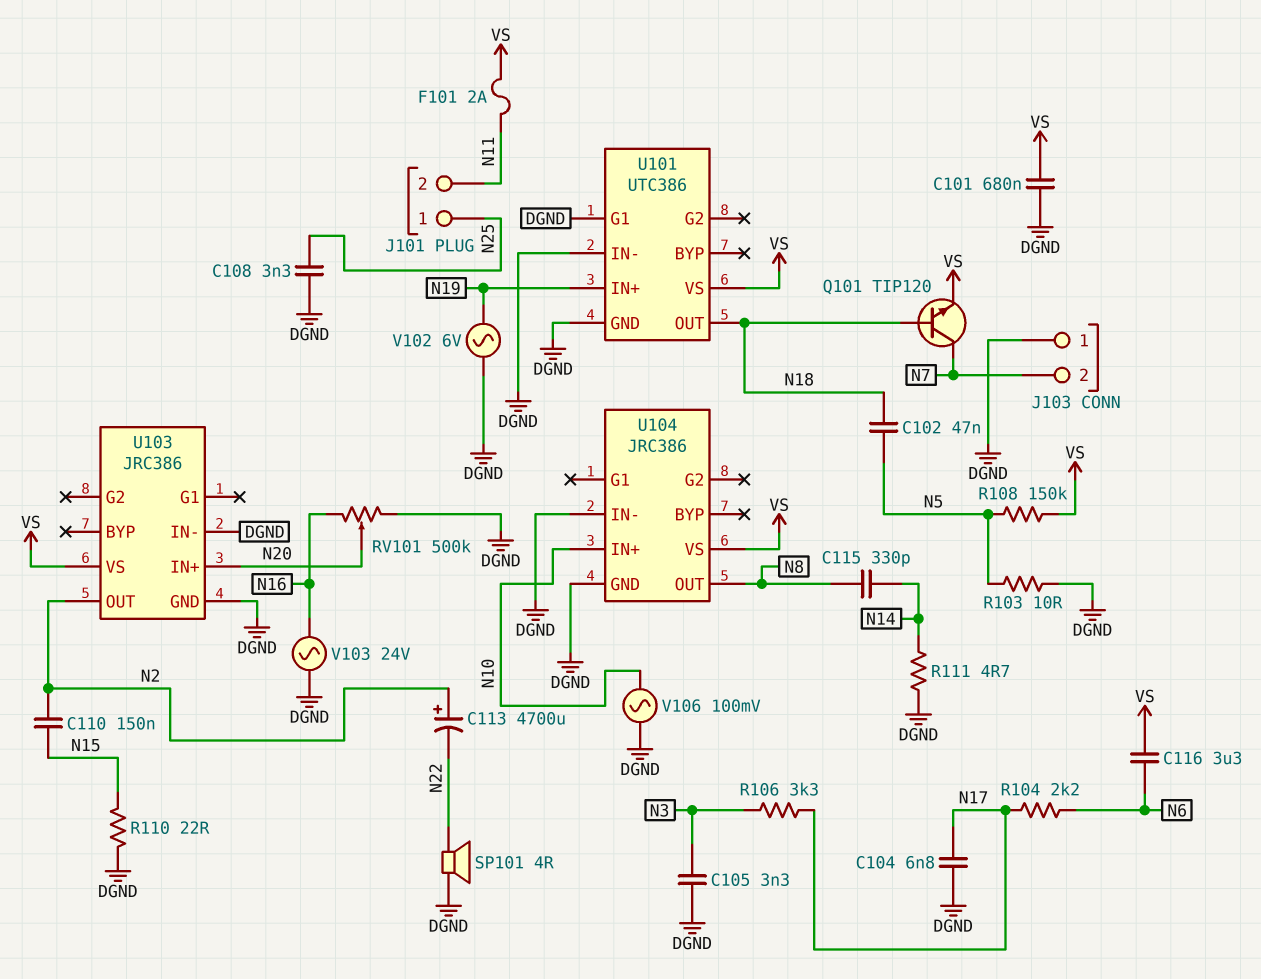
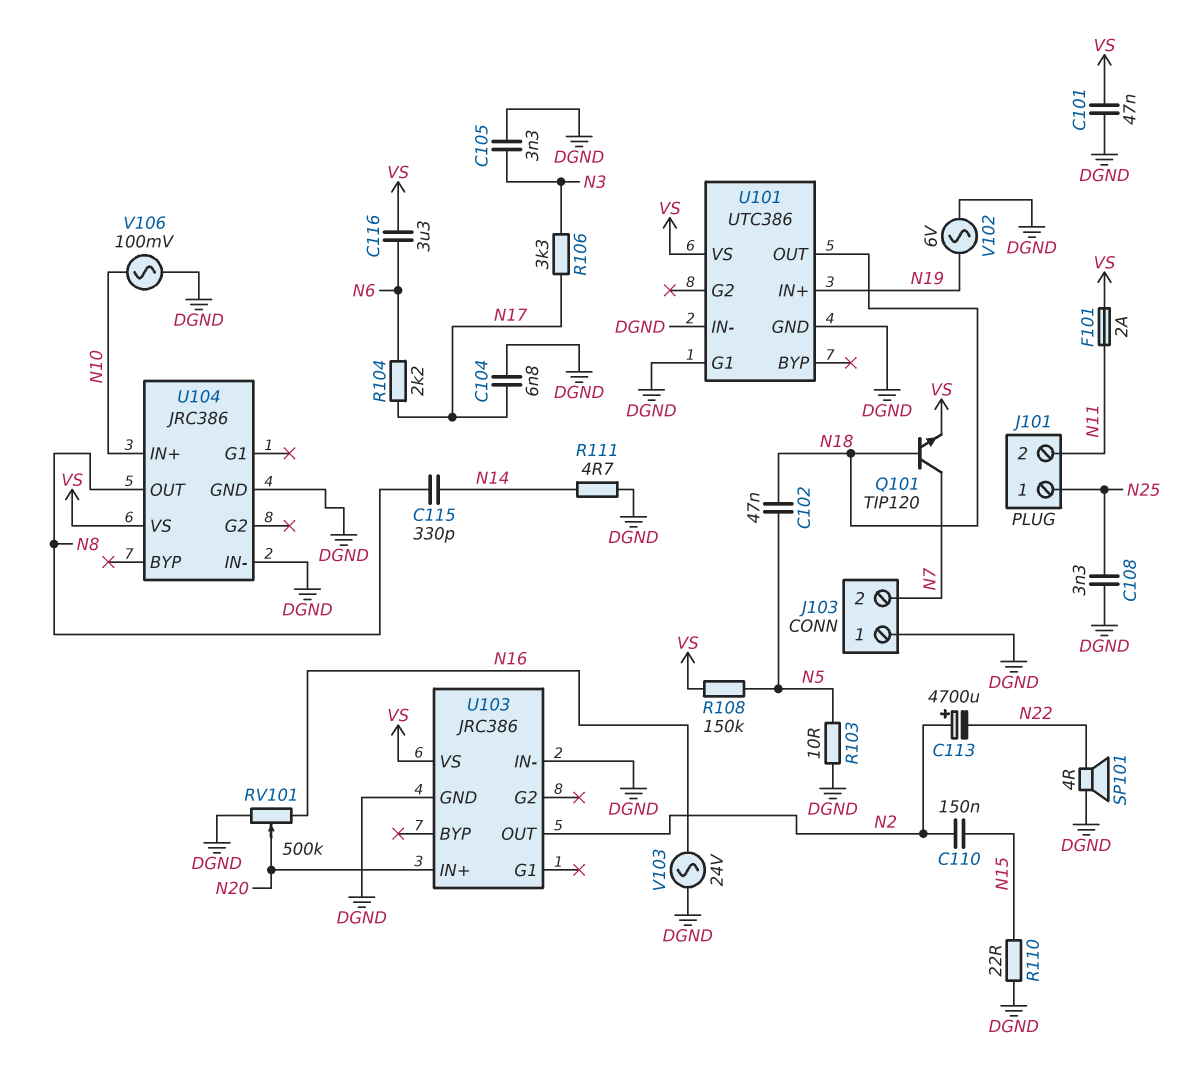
C101: 680nF (DGND, VS) -> 47nF (DGND, VS)

